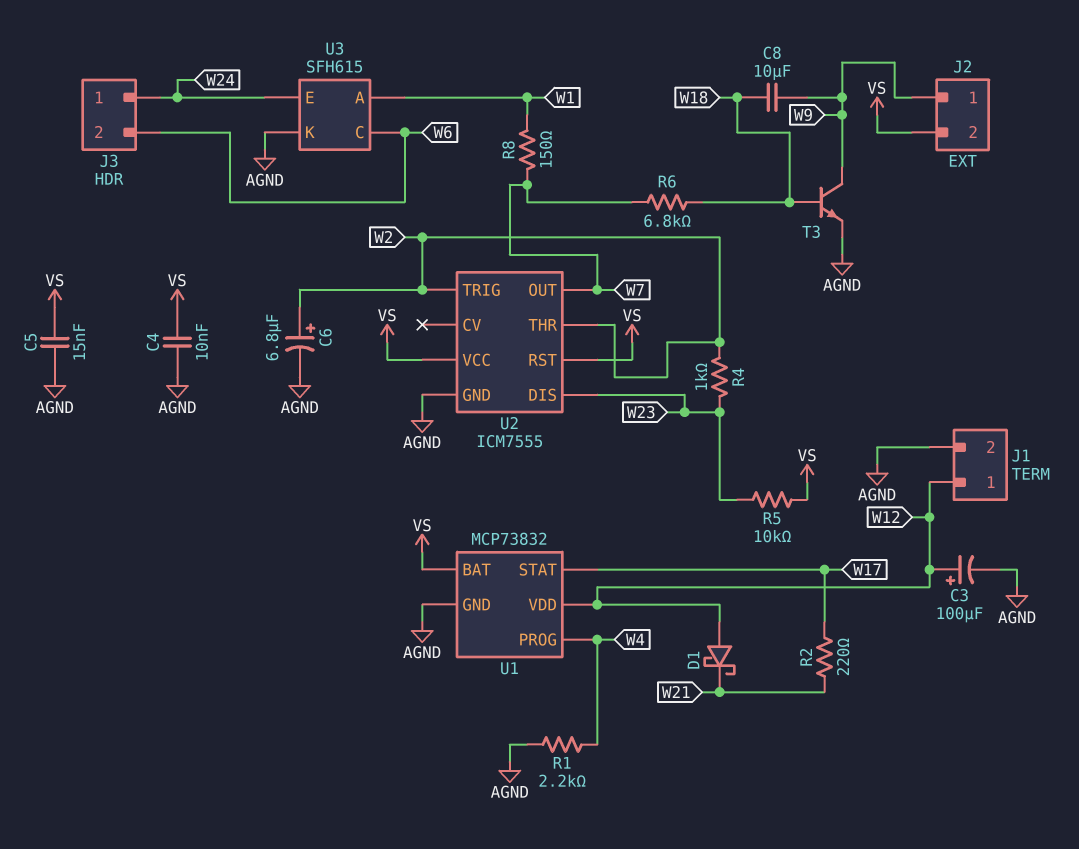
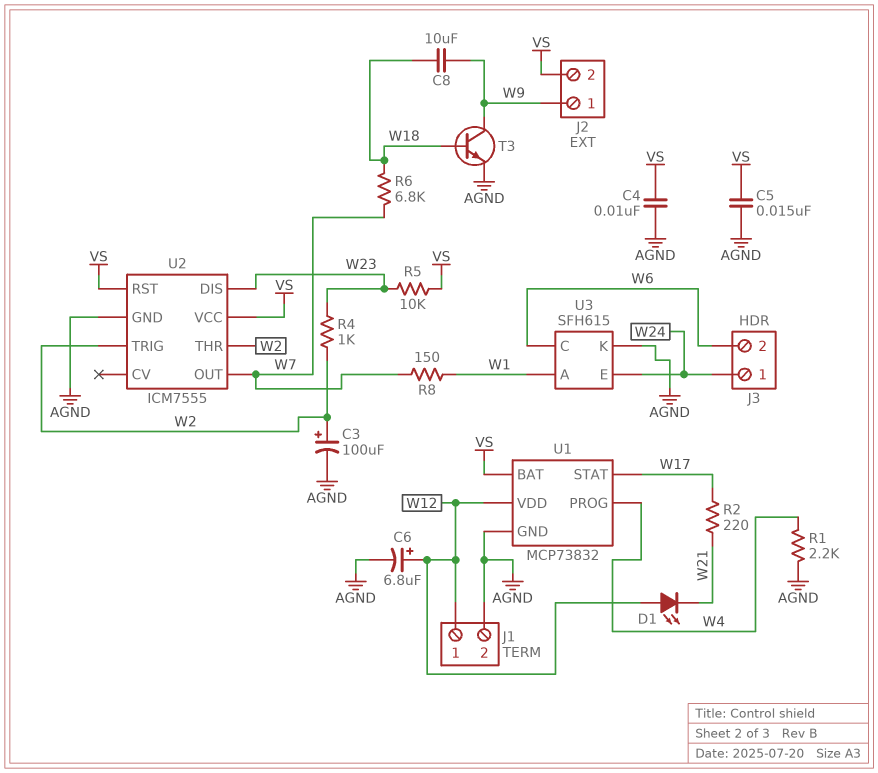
C3: 100uF (plus W12, minus AGND) -> 100uF (plus W2, minus AGND)
C6: 6.8uF (plus W2, minus AGND) -> 6.8uF (plus W12, minus AGND)
D1: schottky (A W12, K W21) -> LED (A W12, K W21)

